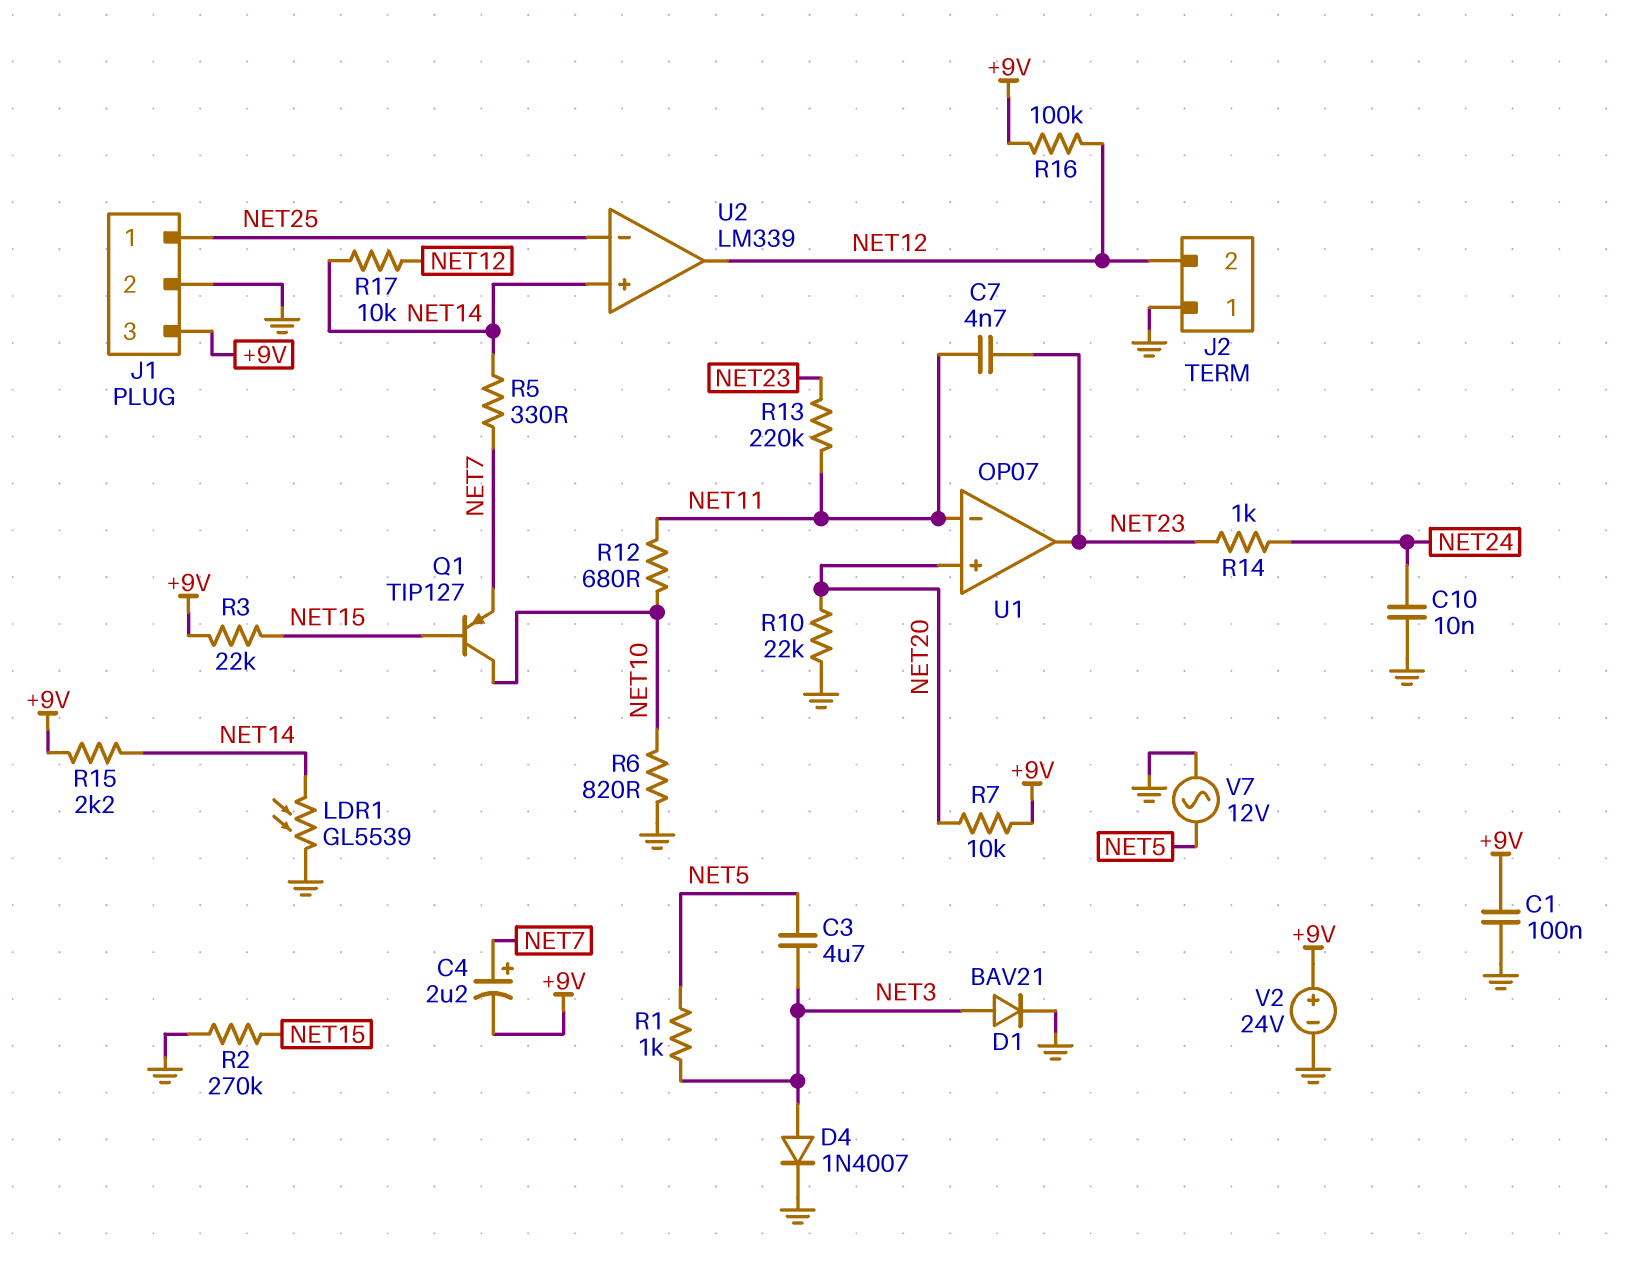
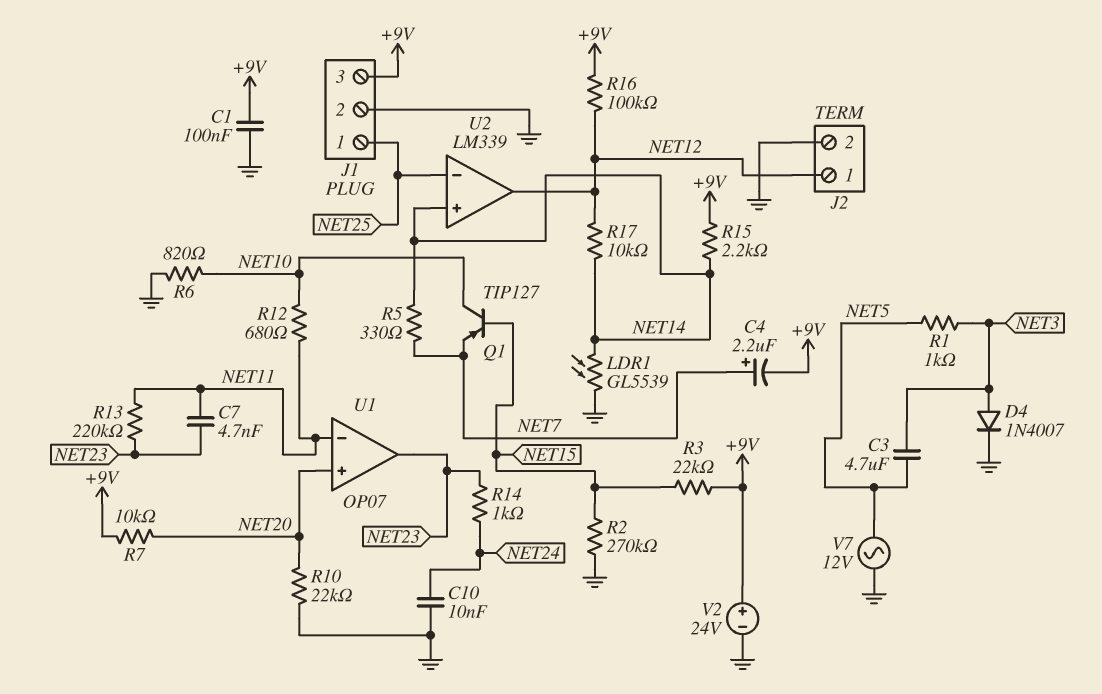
D1: diode BAV21 (A NET3, K GND) -> none
J2 pin 1: GND -> NET12
J2 pin 2: NET12 -> GND

